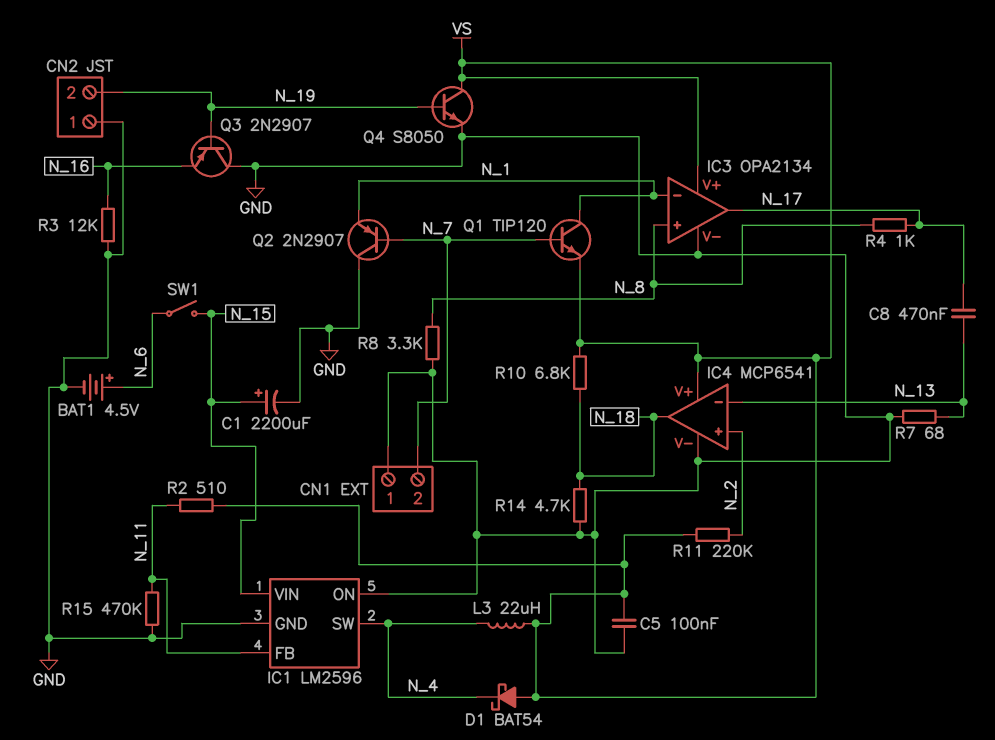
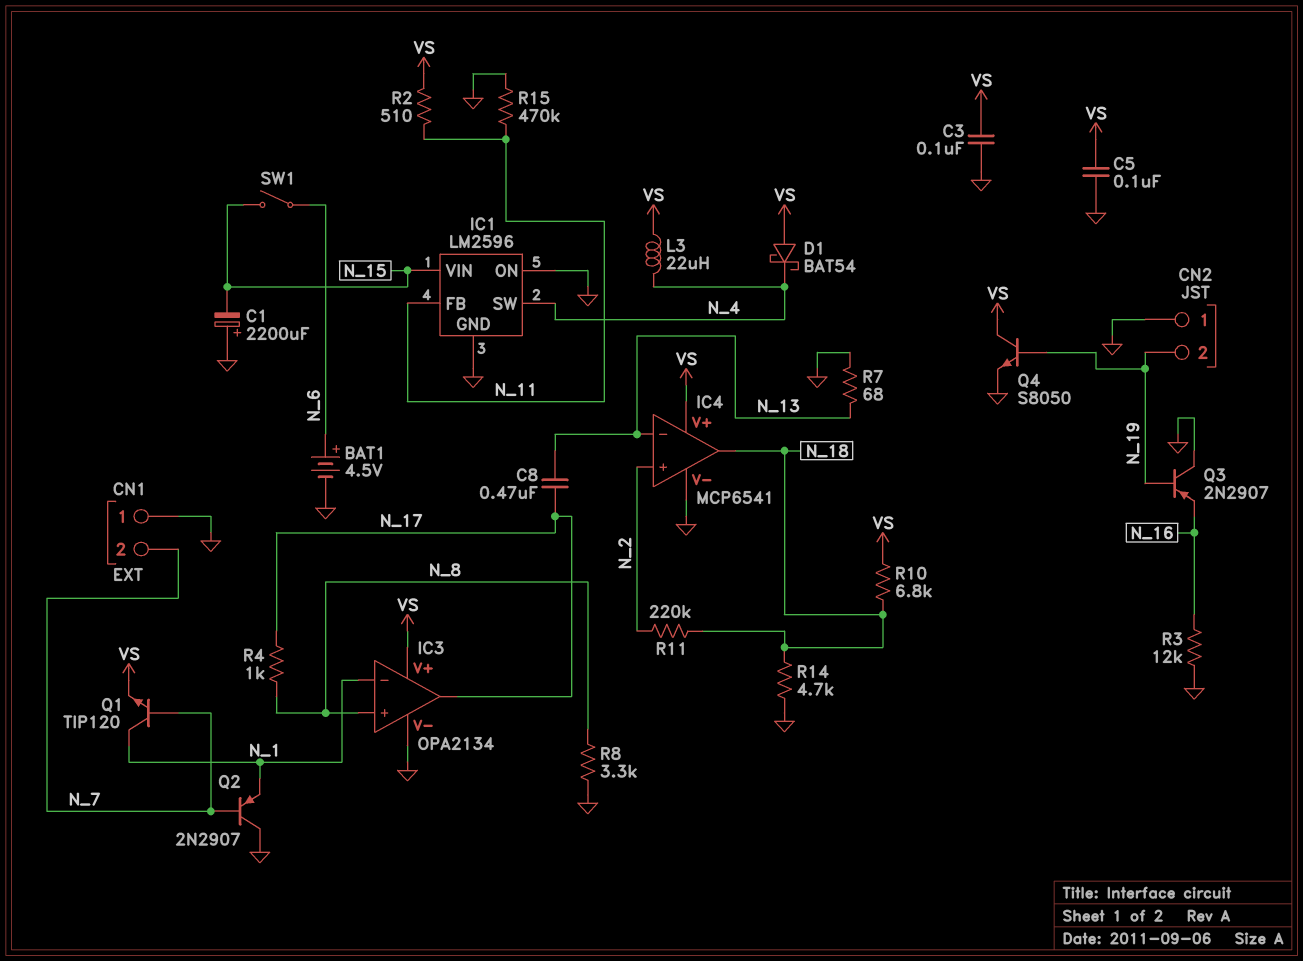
C1: 2200uF (plus N_15, minus GND) -> 2200uF (plus GND, minus N_15)
C3: none -> 100nF (GND, VS)
R11: 220k (N_2, VS) -> 220k (N_2, N_18)

